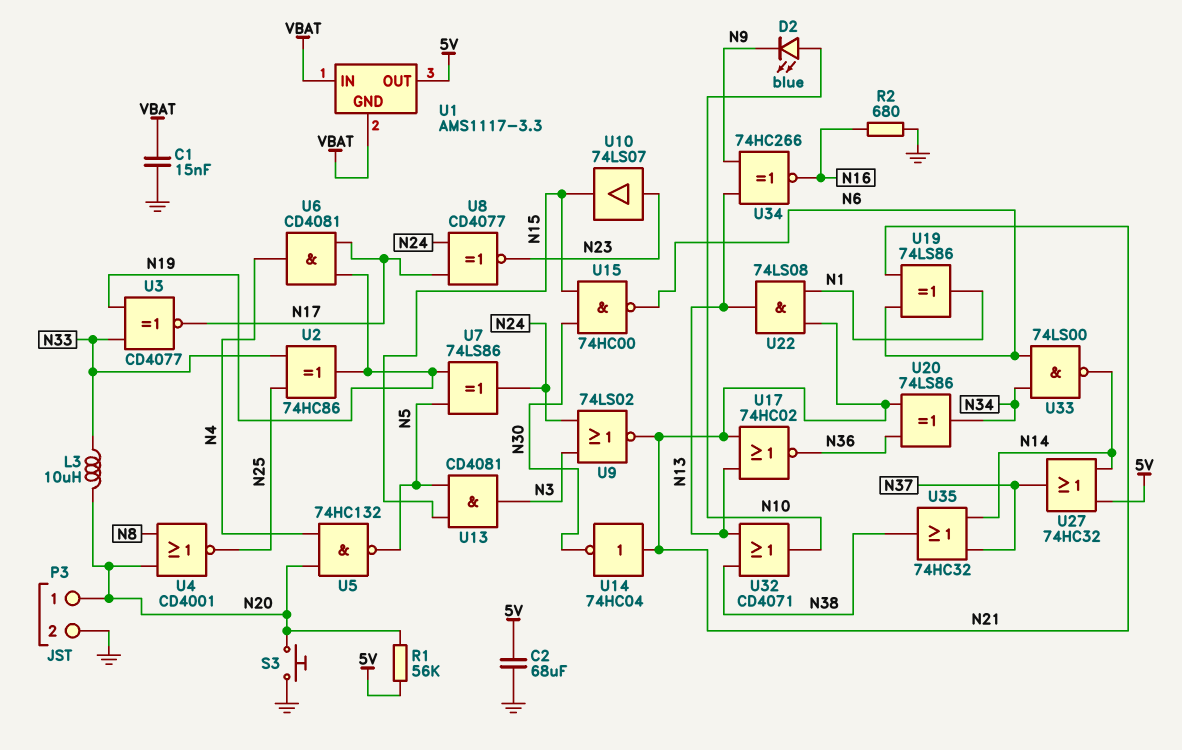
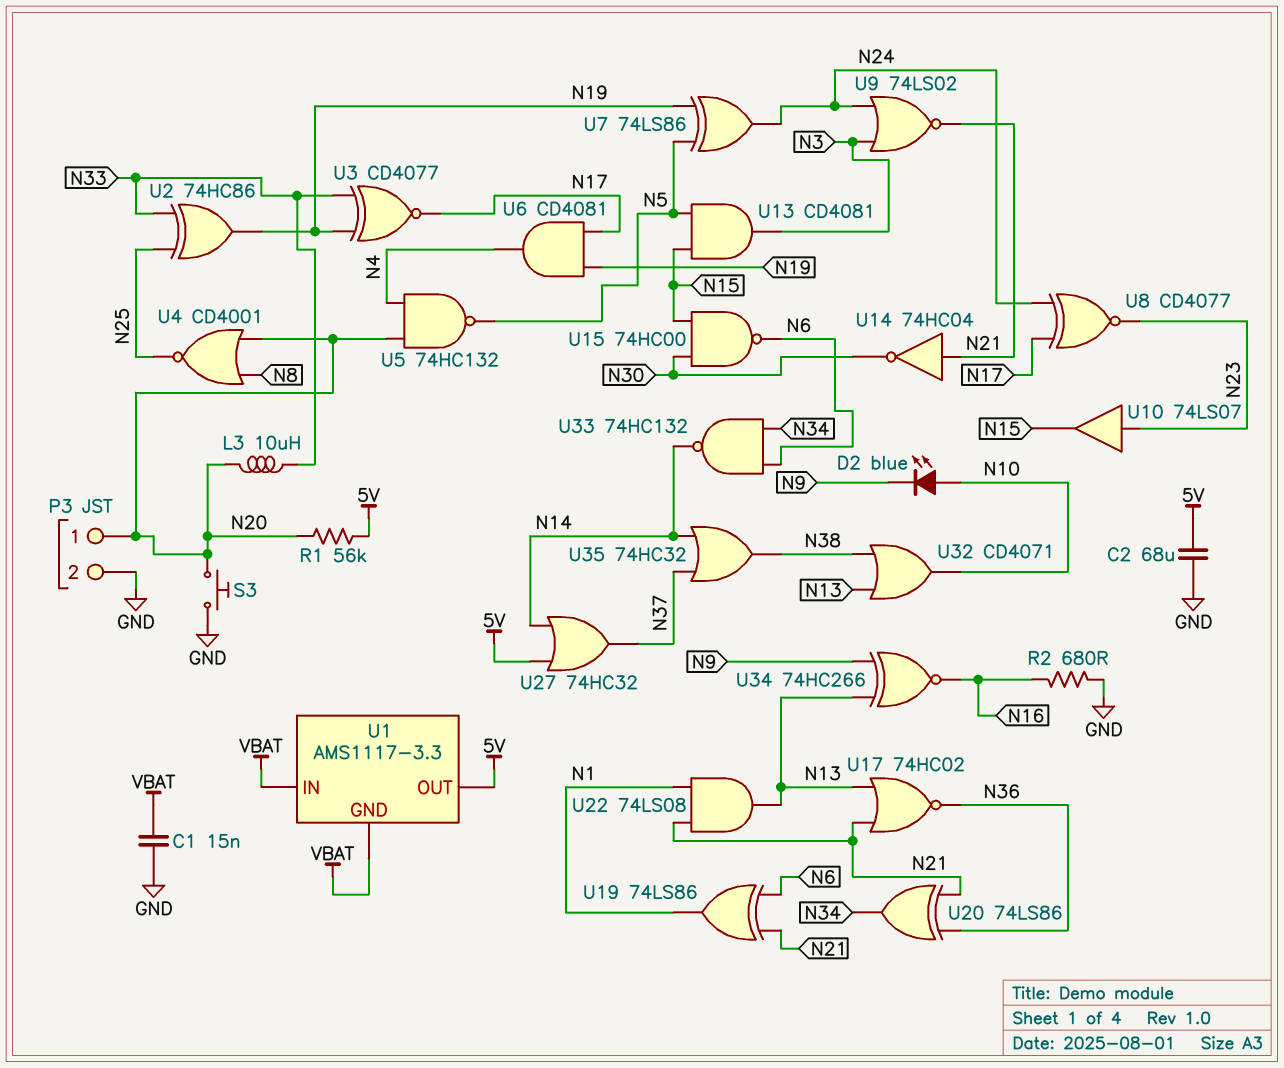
U33: NAND 74LS00 (in N6, in N34, out N14) -> NAND 74HC132 (in N6, in N34, out N14)

